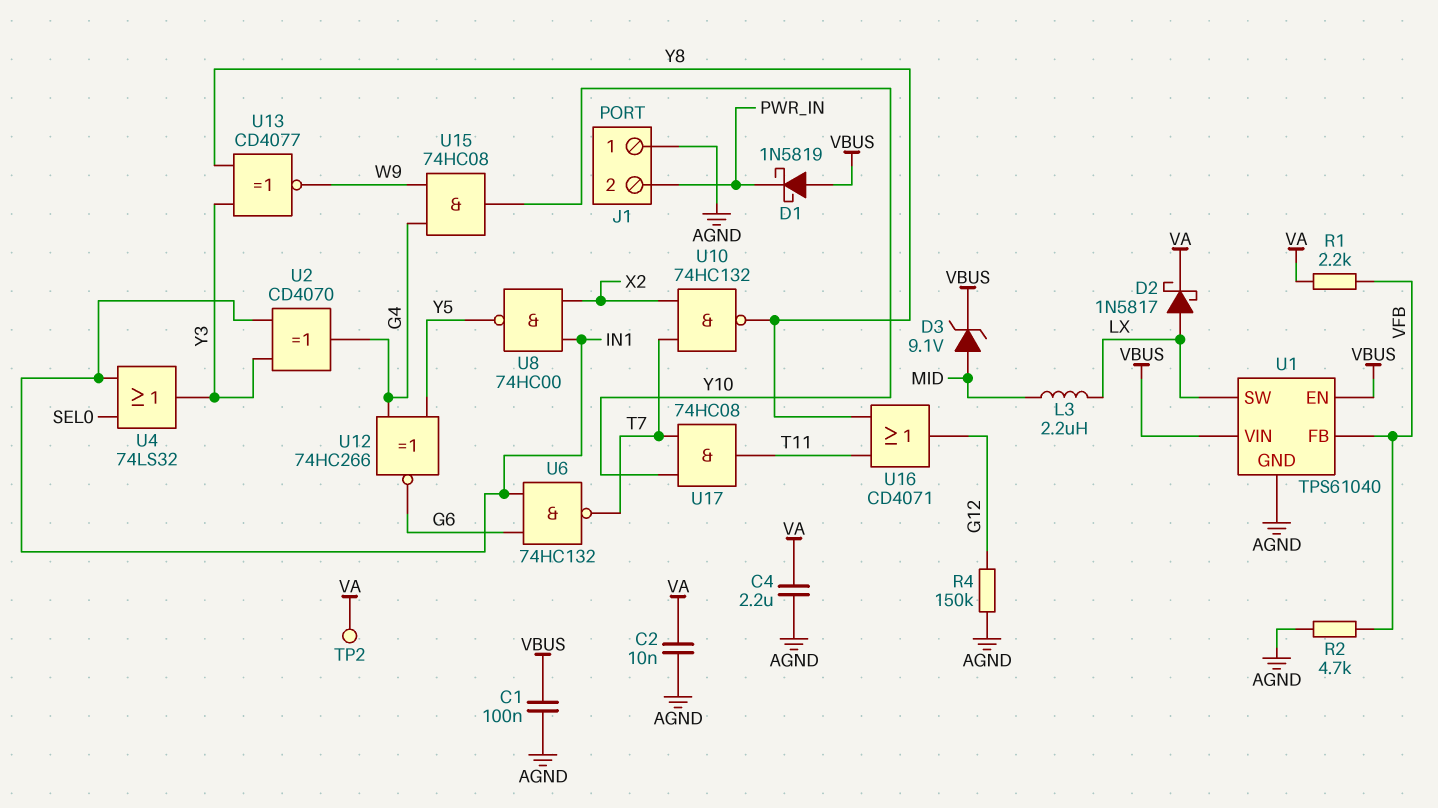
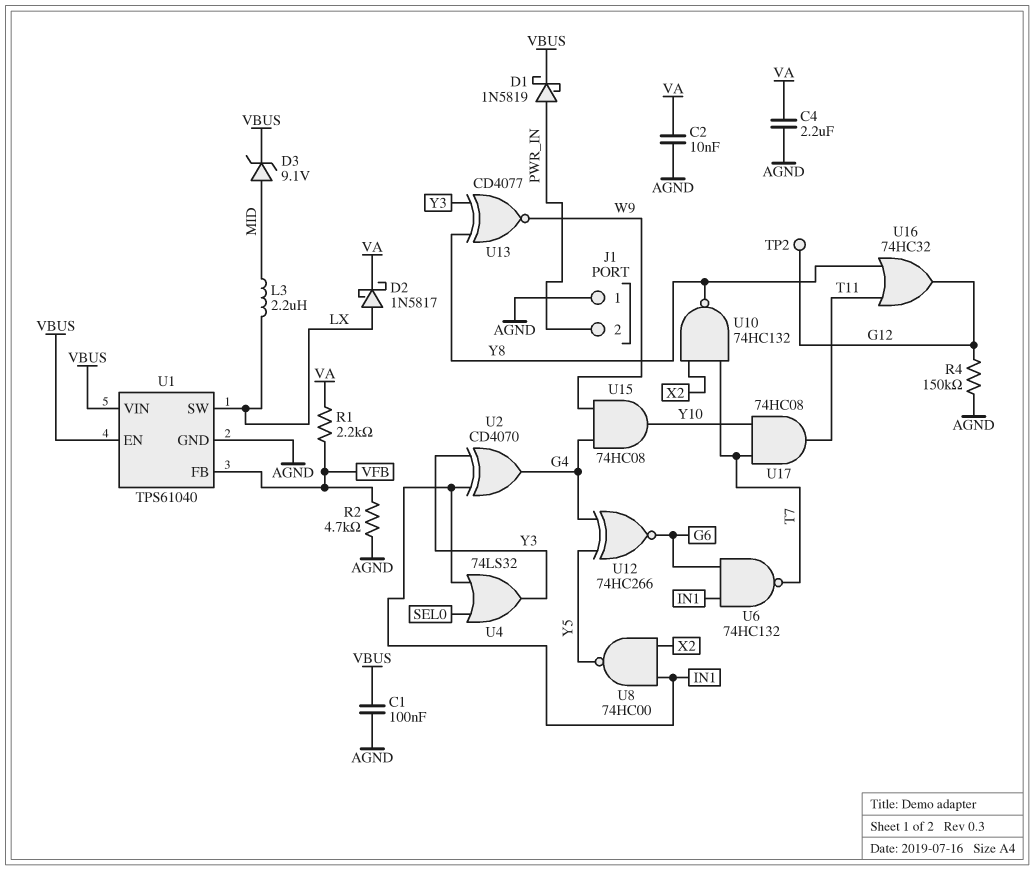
D1: schottky 1N5819 (A VBUS, K PWR_IN) -> schottky 1N5819 (A PWR_IN, K VBUS)
TP2: test point (VA) -> test point (G12)
U16: OR CD4071 (in T11, in Y8, out G12) -> OR 74HC32 (in T11, in Y8, out G12)

